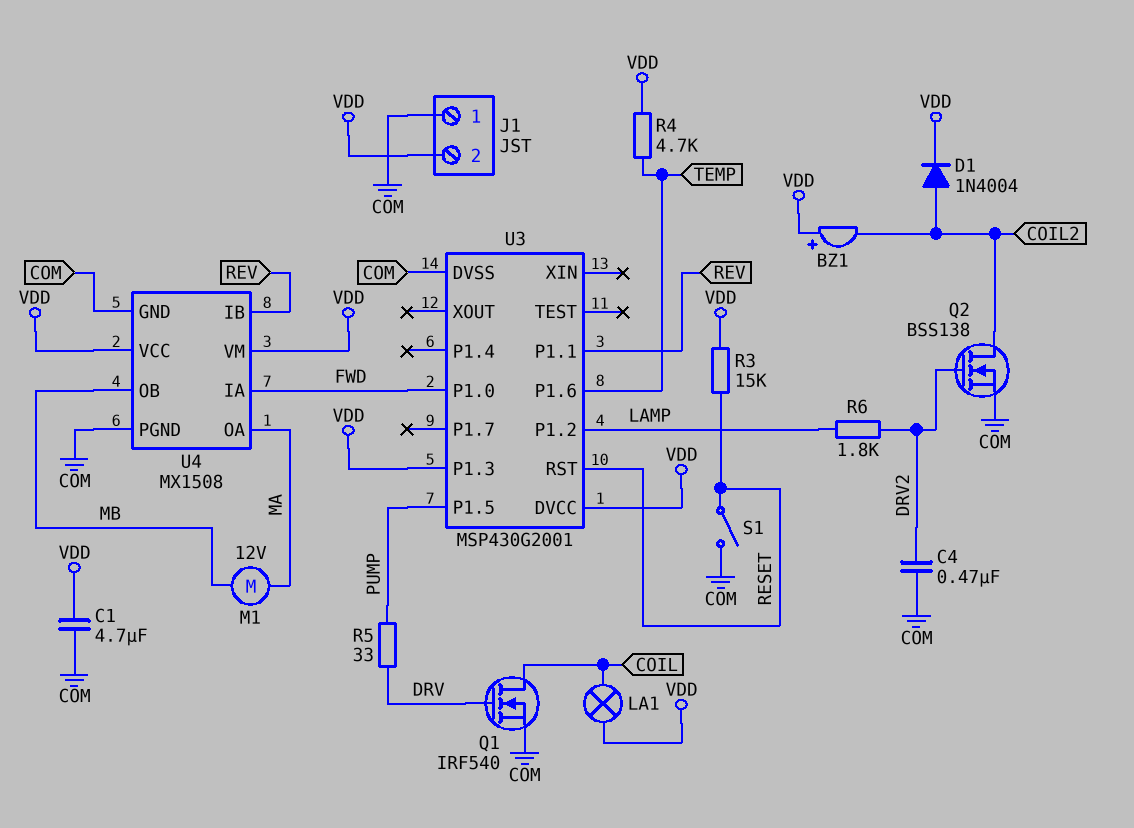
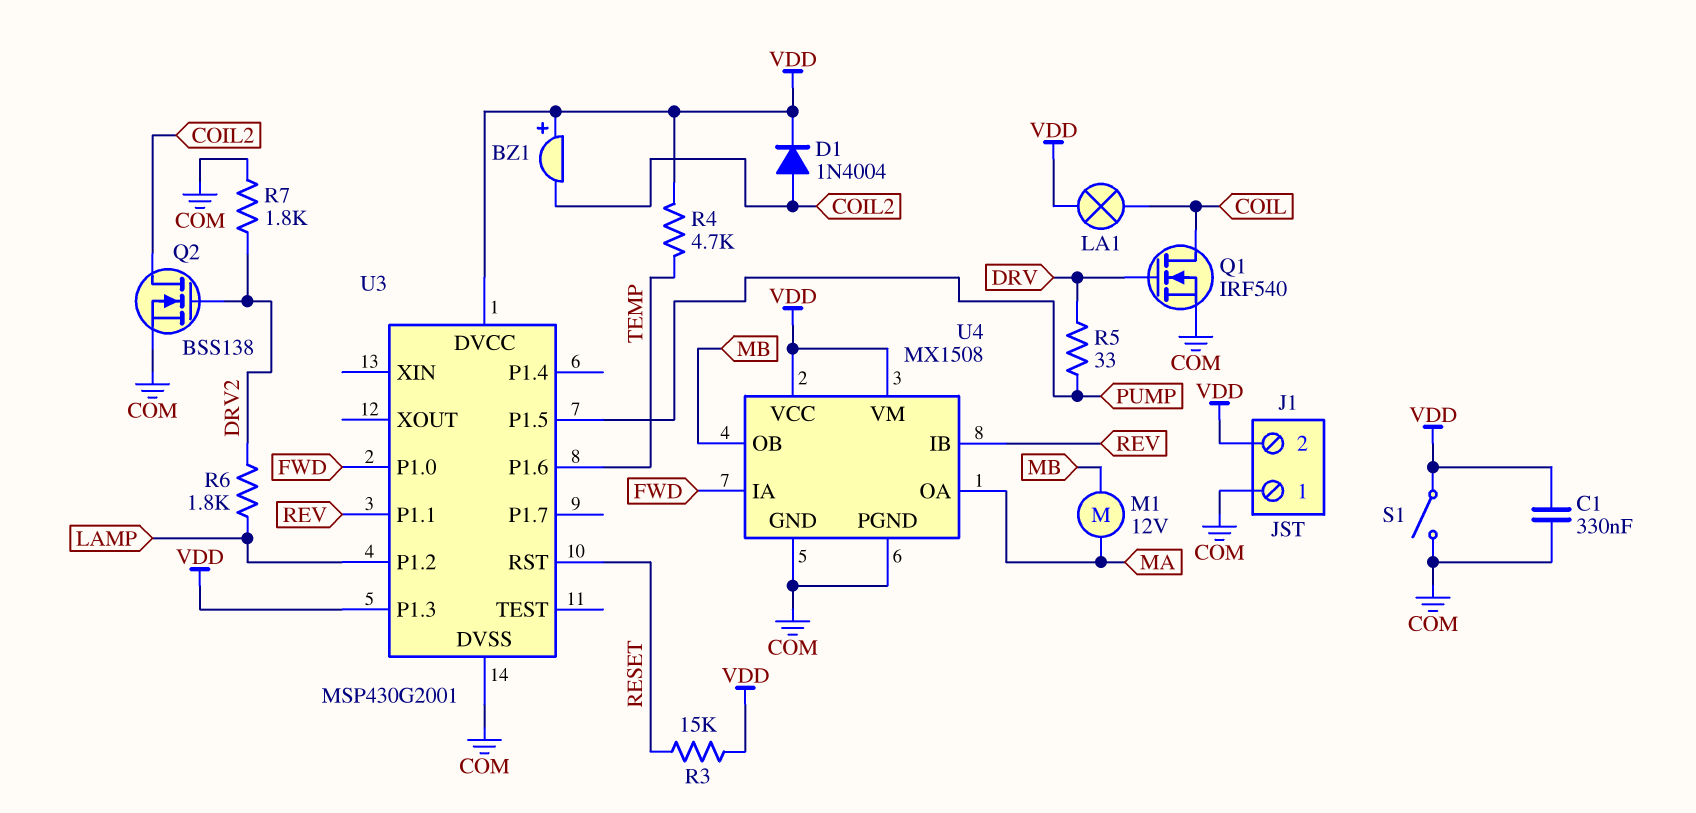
C1: 4.7uF (COM, VDD) -> 330nF (COM, VDD)
C4: 470nF (COM, DRV2) -> none
R7: none -> 1.8k (COM, DRV2)
S1: switch (COM, RESET) -> switch (COM, VDD)

